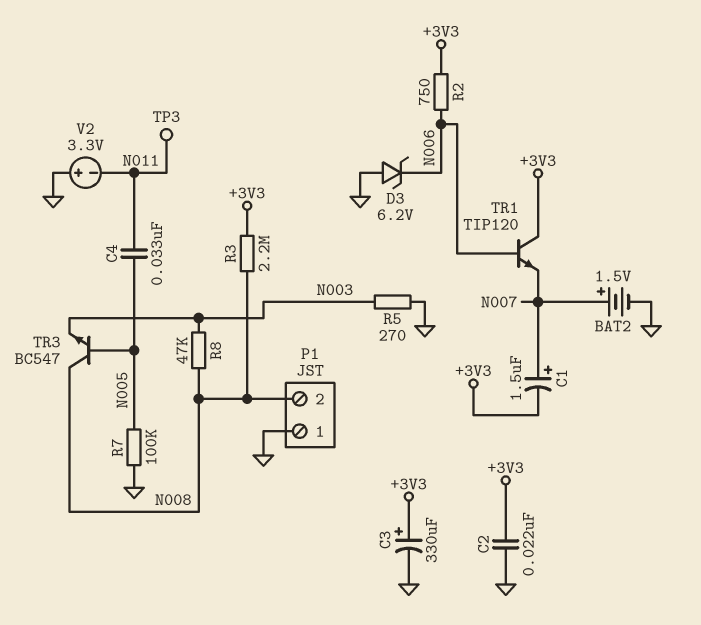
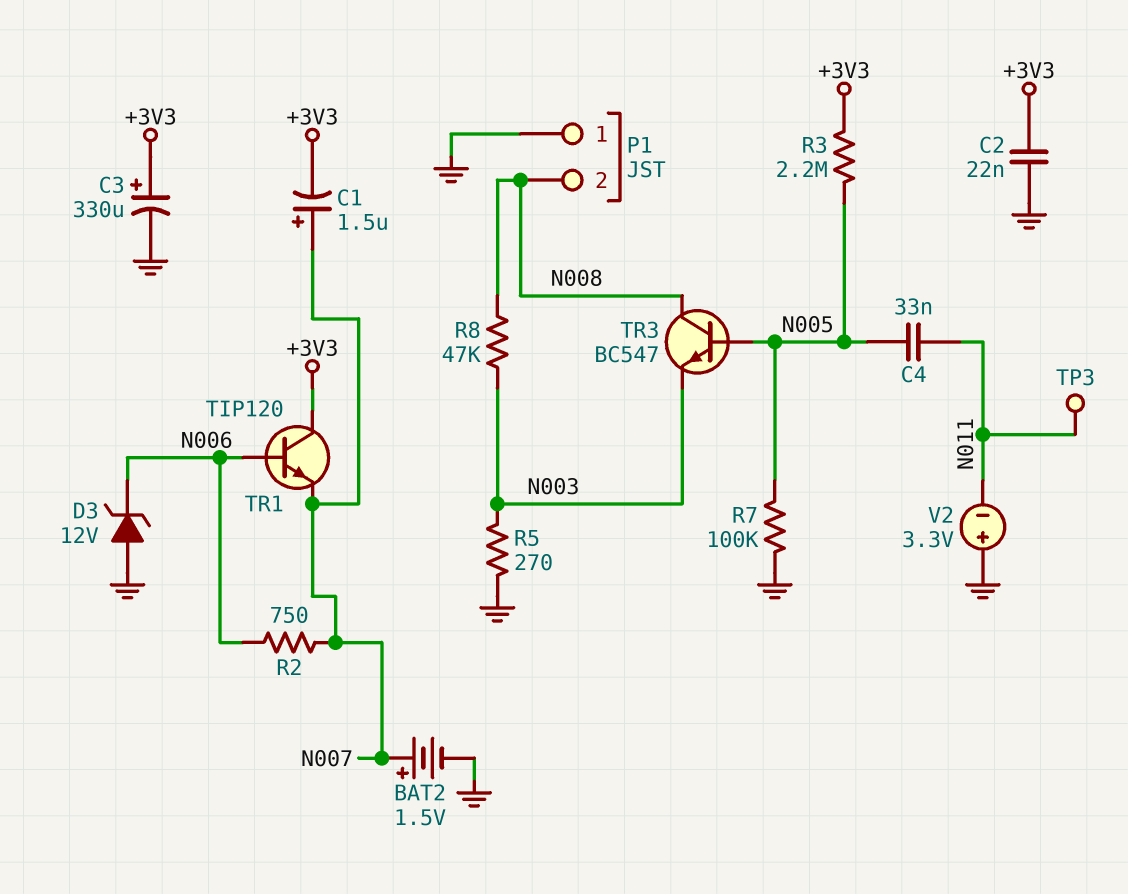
D3: zener 6.2V (A GND, K N006) -> zener 12V (A GND, K N006)
R2: 750 (+3V3, N006) -> 750 (N006, N007)
R3: 2.2M (+3V3, N008) -> 2.2M (+3V3, N005)

